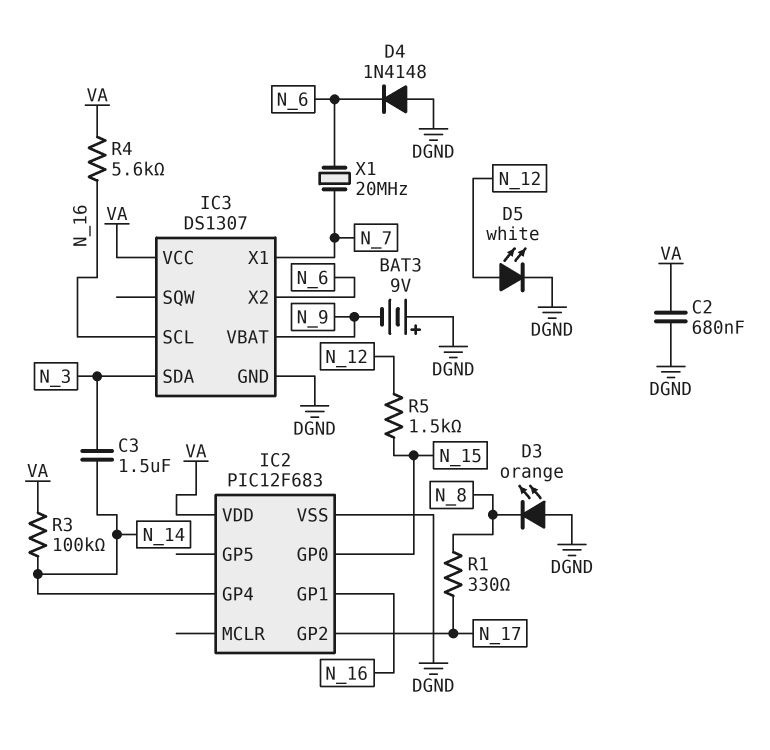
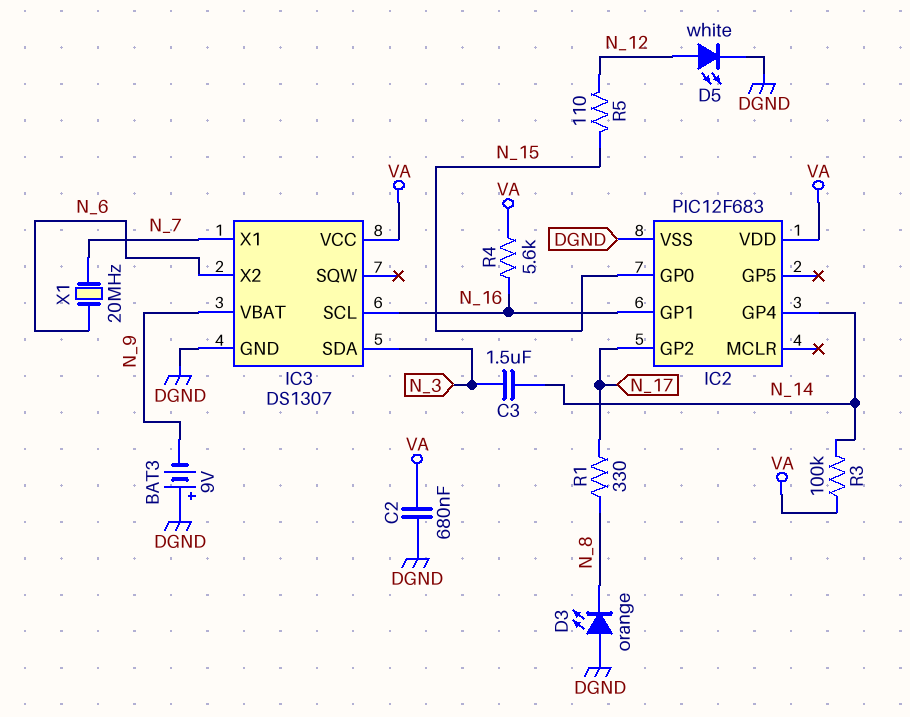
D4: diode 1N4148 (A DGND, K N_6) -> none
R5: 1.5k (N_12, N_15) -> 110 (N_12, N_15)

